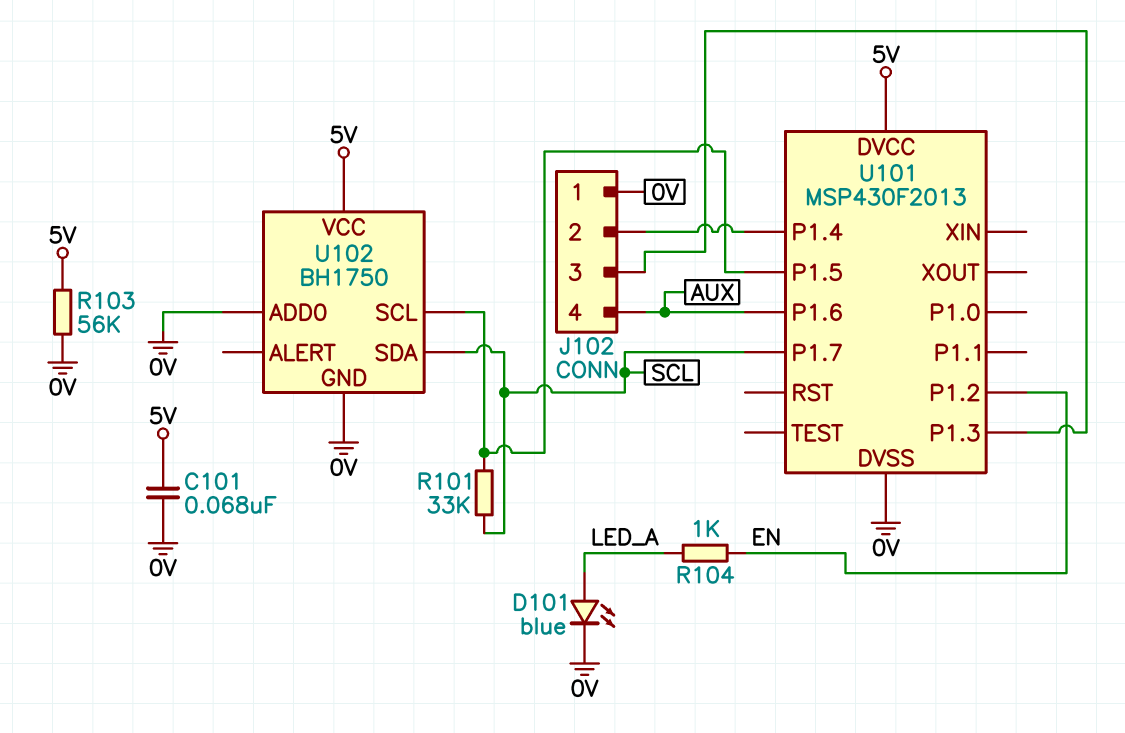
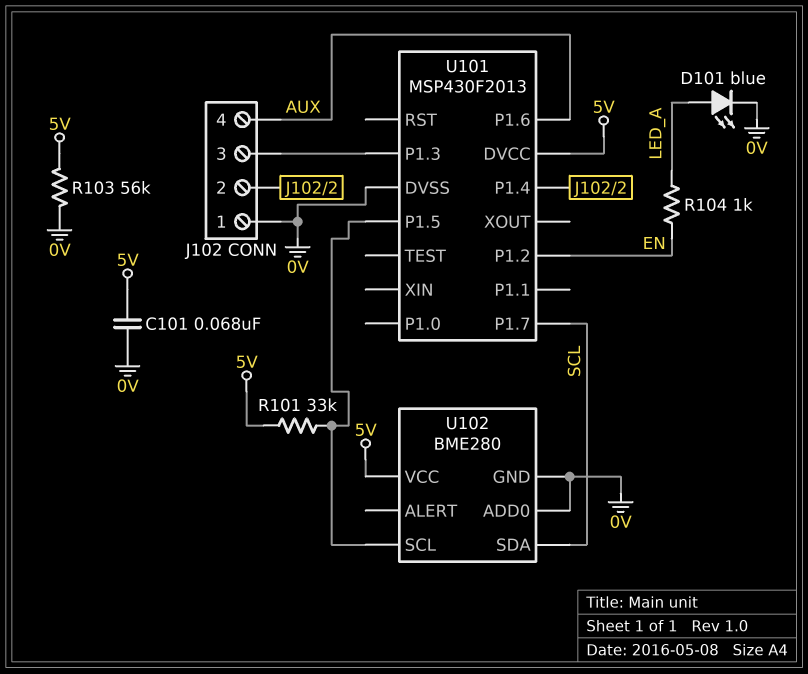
R101: 33k (SCL, U101/P1.5) -> 33k (5V, U101/P1.5)
U102: BH1750 -> BME280

